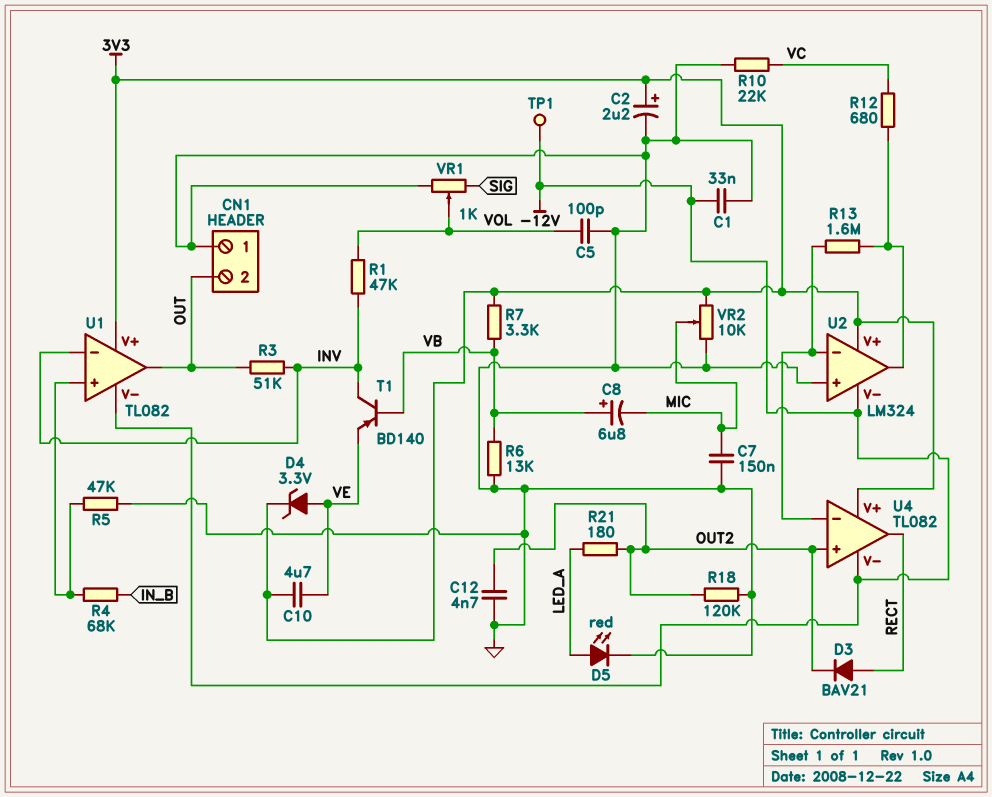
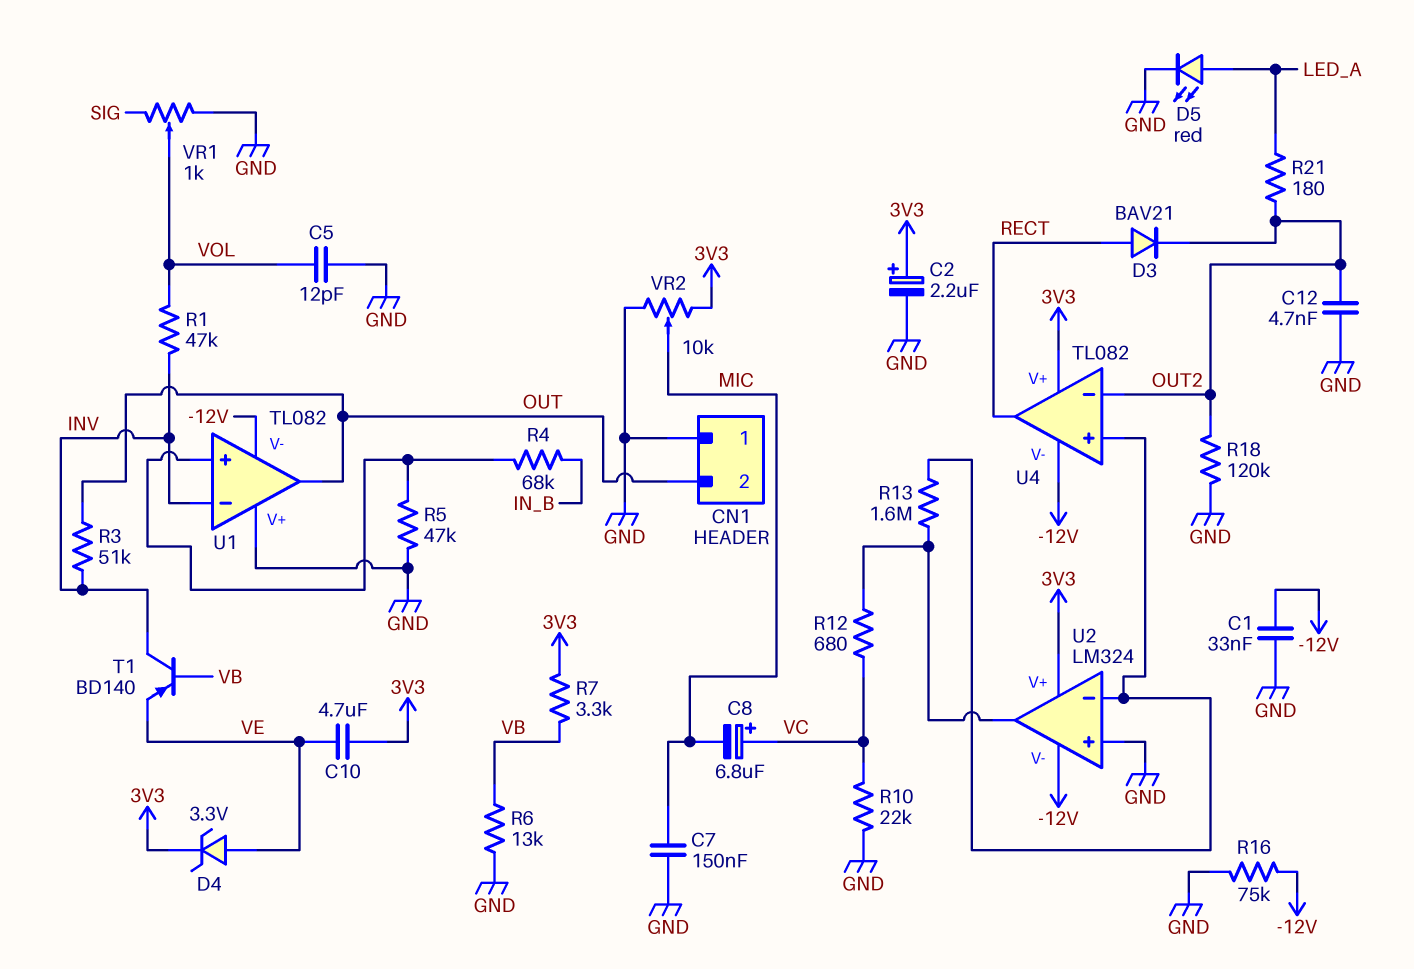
C5: 100pF (GND, VOL) -> 12pF (GND, VOL)
C8: 6.8uF (plus VB, minus MIC) -> 6.8uF (plus VC, minus MIC)
R16: none -> 75k (-12V, GND)
TP1: test point (-12V) -> none
U1 pin V+: 3V3 -> GND
U4 pin in+: OUT2 -> U2/in-
U4 pin in-: U2/in- -> OUT2

